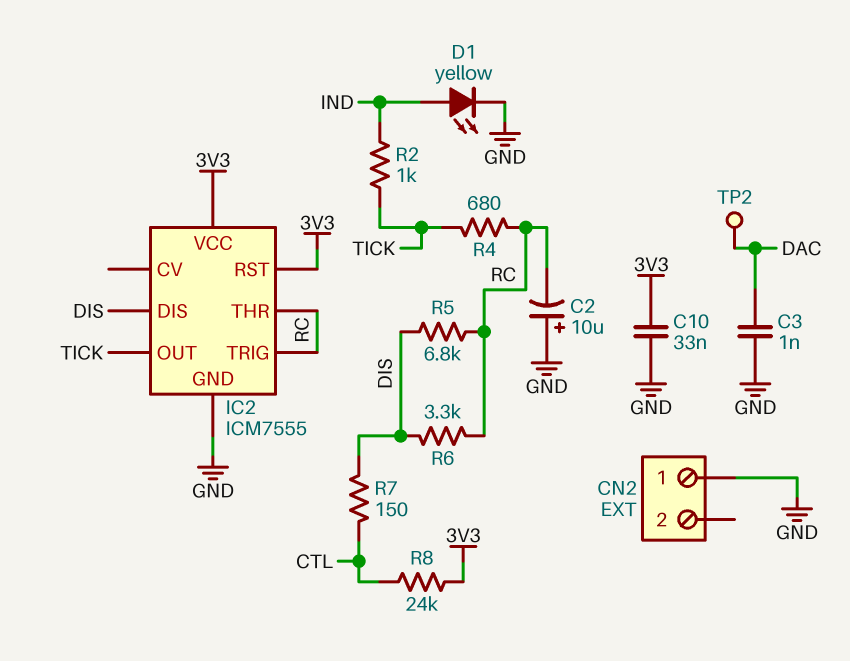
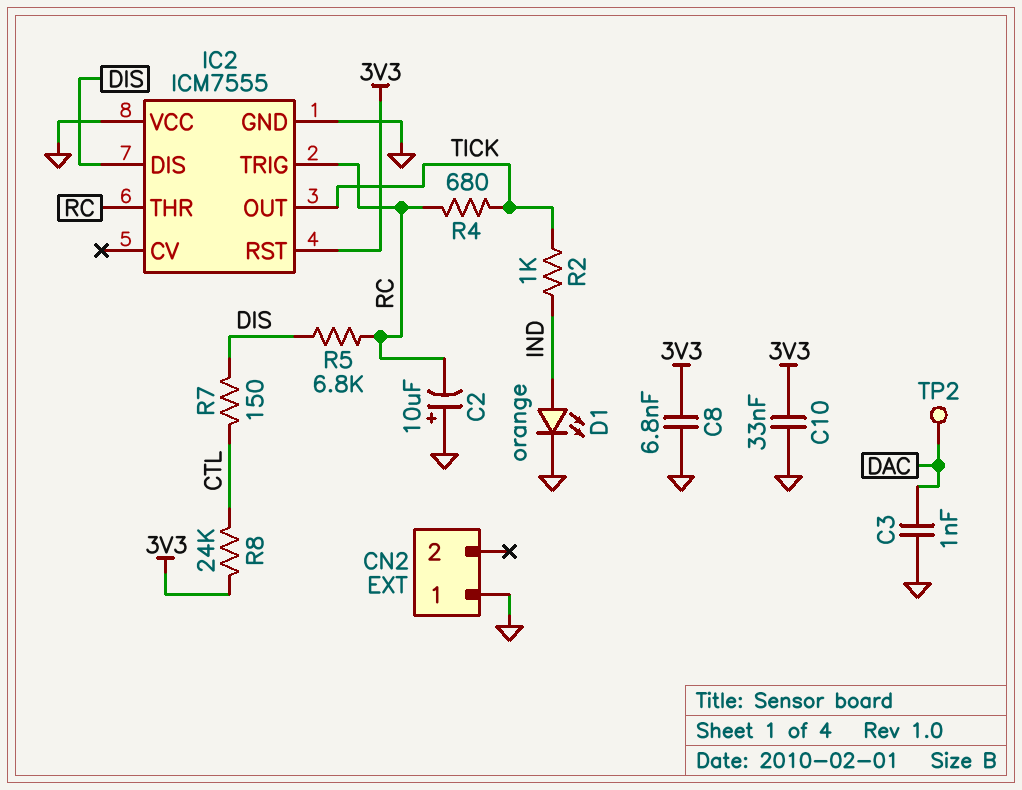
C8: none -> 6.8nF (3V3, GND)
D1: LED yellow (A IND, K GND) -> LED orange (A IND, K GND)
IC2 pin VCC: 3V3 -> GND
R6: 3.3k (DIS, RC) -> none

